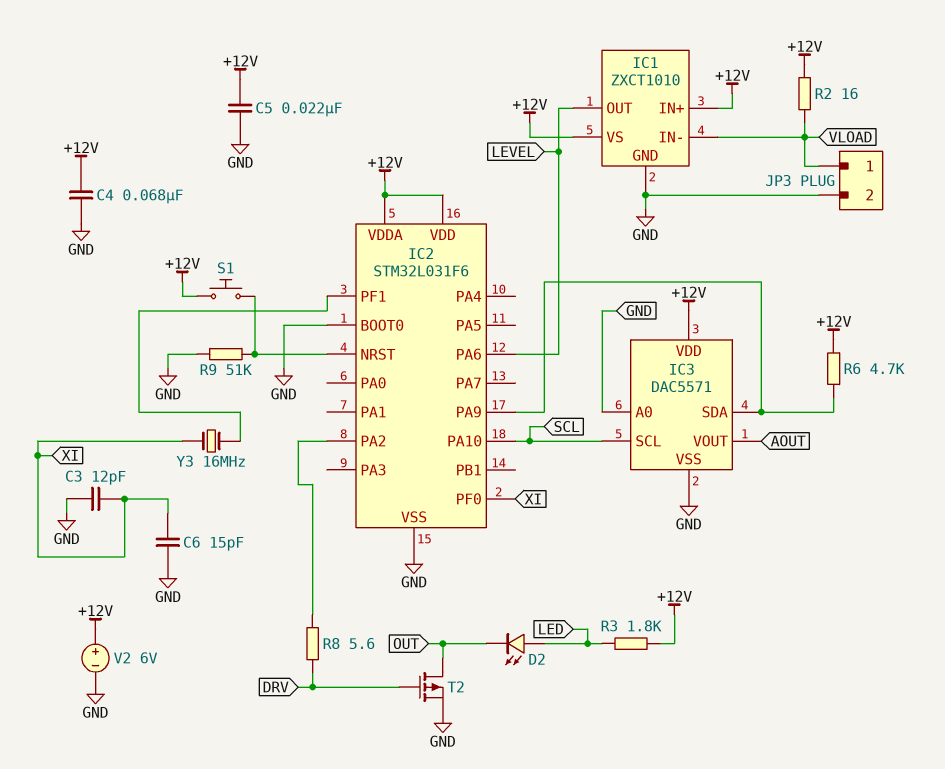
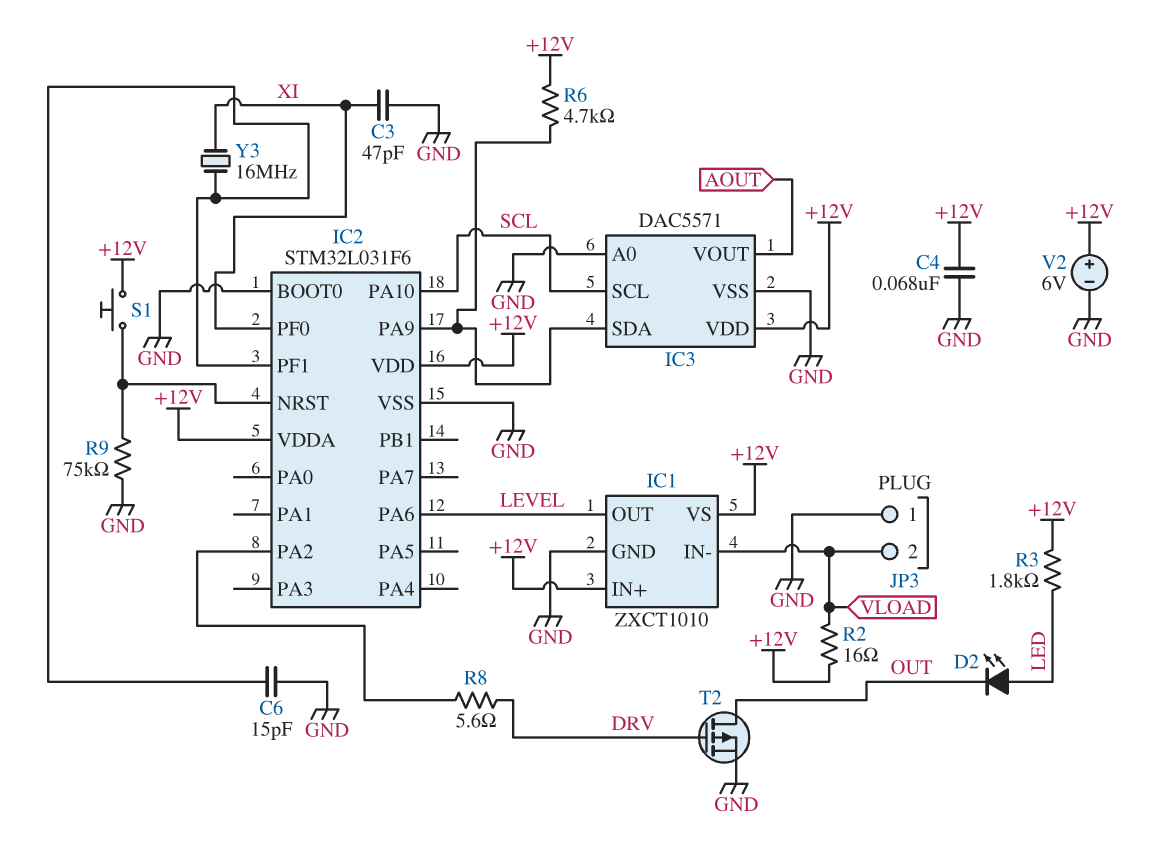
C3: 12pF (GND, XI) -> 47pF (GND, XI)
C5: 22nF (+12V, GND) -> none
C6: 15pF (GND, XI) -> 15pF (GND, IC2/PF1)
JP3 pin 1: VLOAD -> GND
JP3 pin 2: GND -> VLOAD
R9: 51k (GND, IC2/NRST) -> 75k (GND, IC2/NRST)

